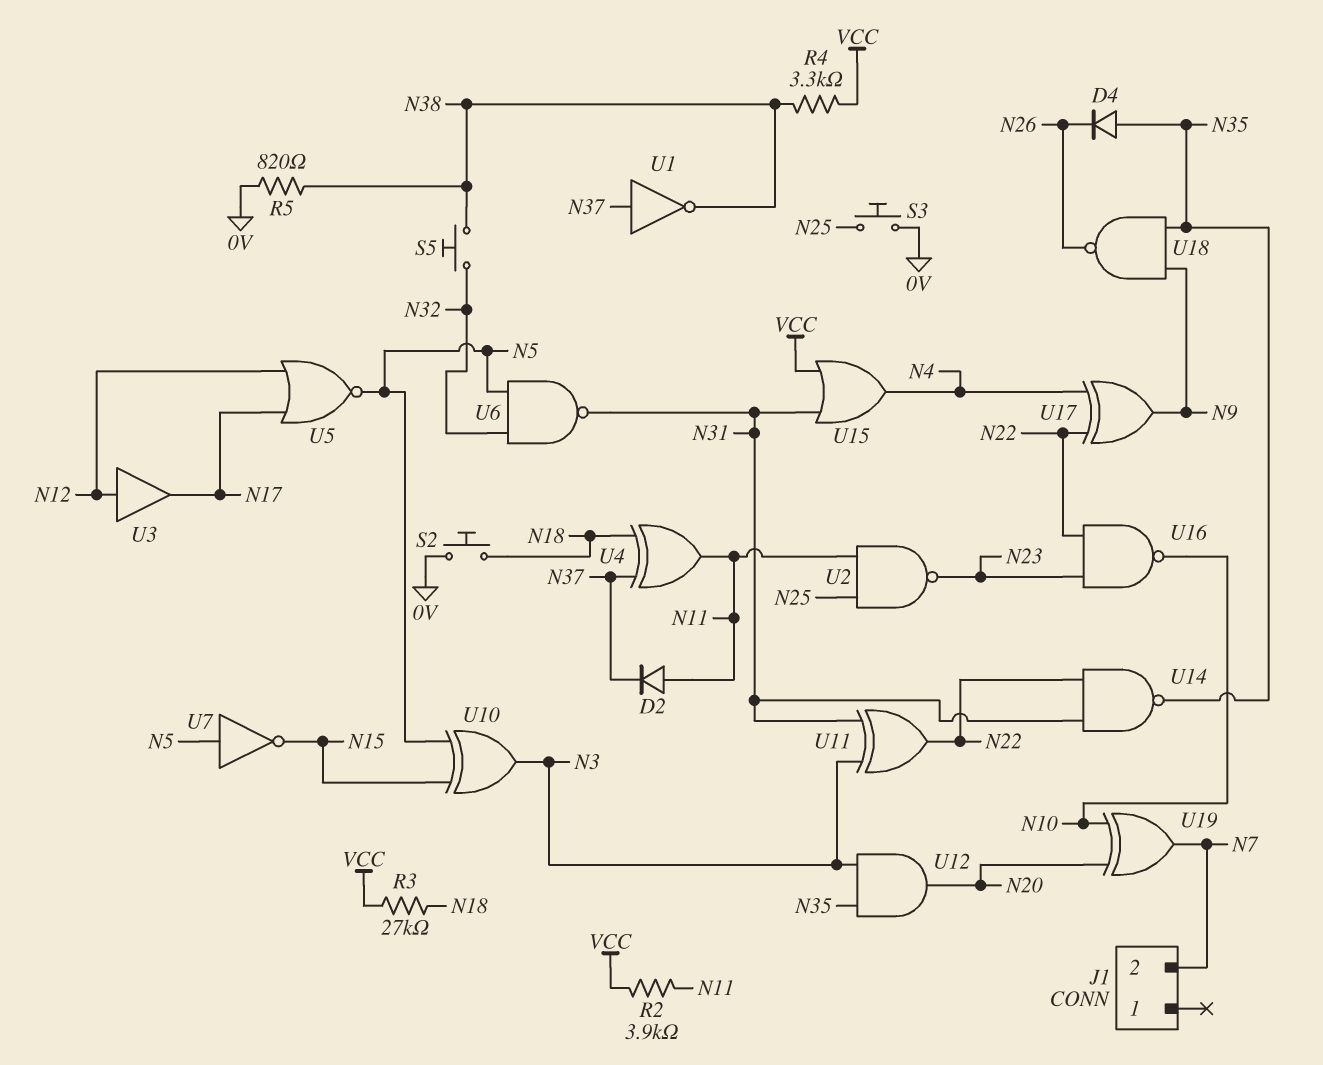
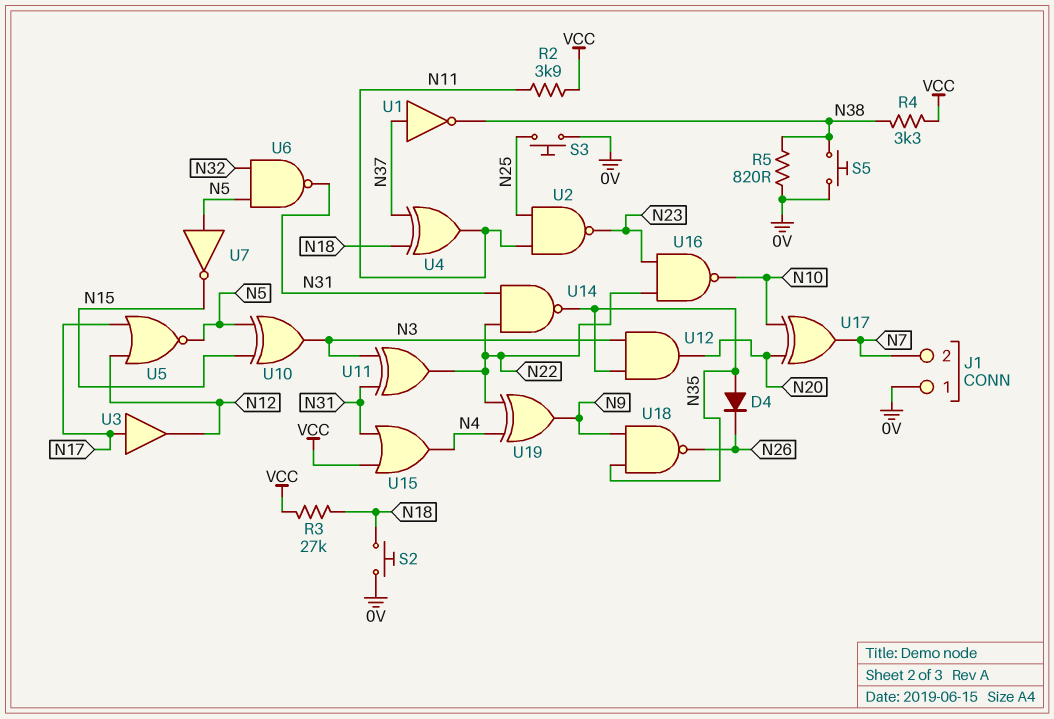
D2: diode (A N11, K N37) -> none
J1 pin 1: none -> 0V
S5: button (N32, N38) -> button (0V, N38)
U3: buffer (in N12, out N17) -> buffer (in N17, out N12)
U17: XOR (in N4, in N22, out N9) -> XOR (in N10, in N20, out N7)
U19: XOR (in N10, in N20, out N7) -> XOR (in N4, in N22, out N9)

